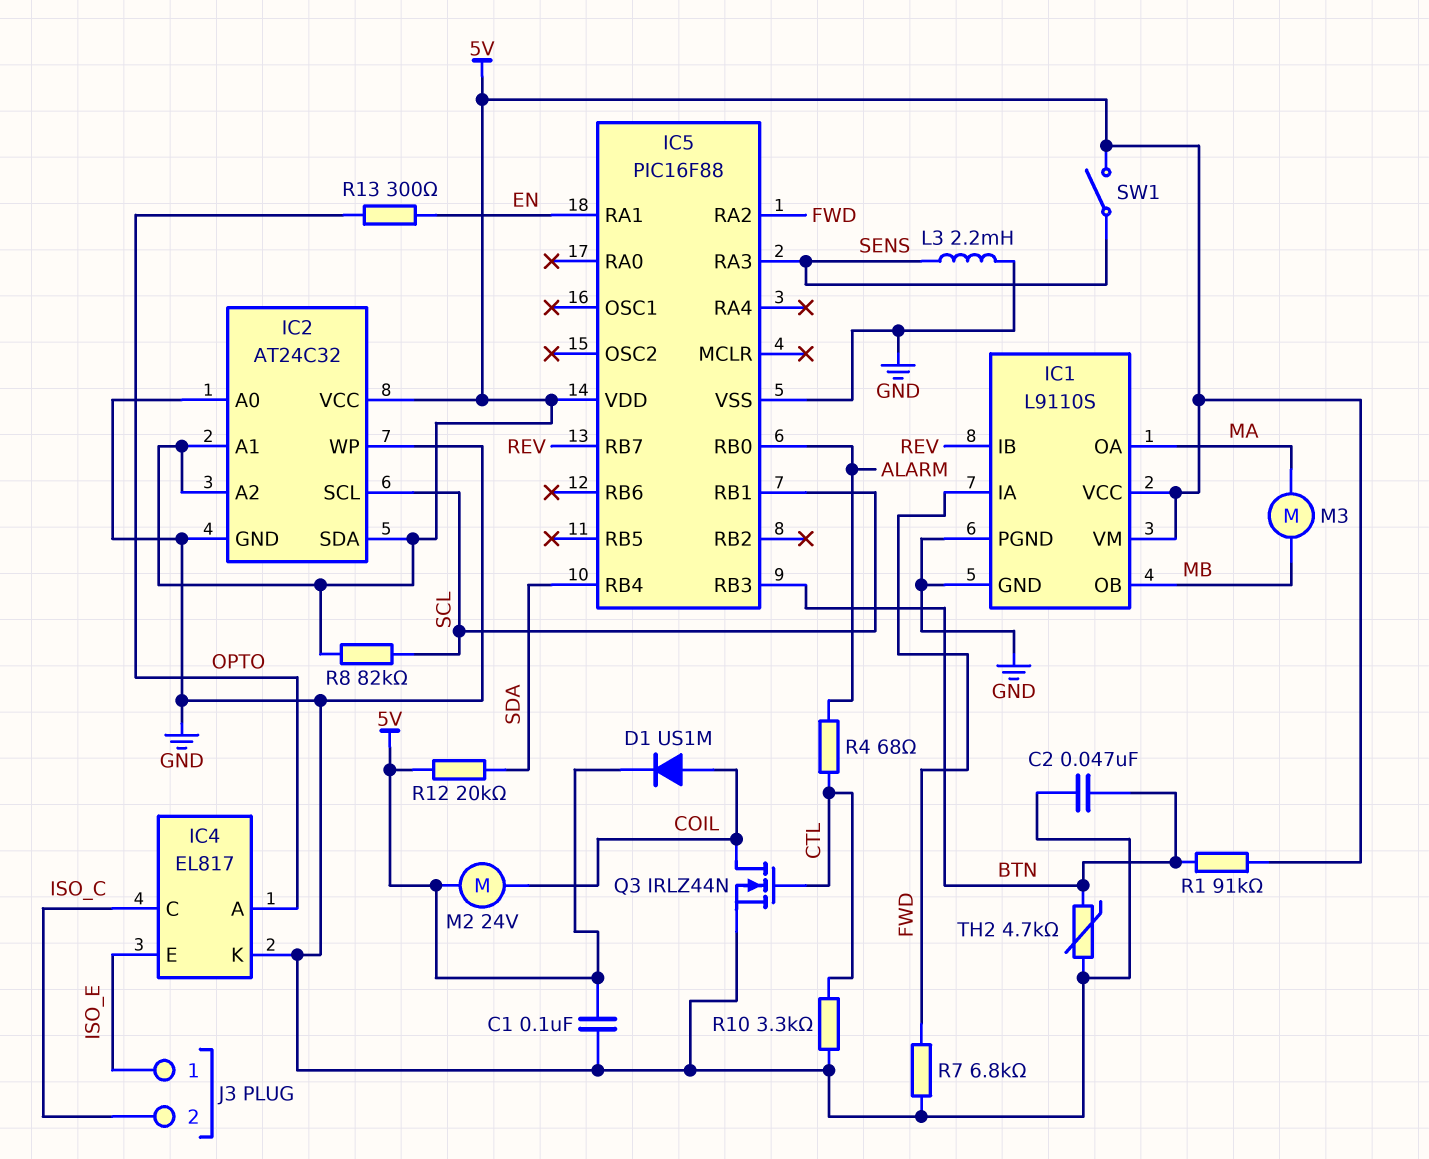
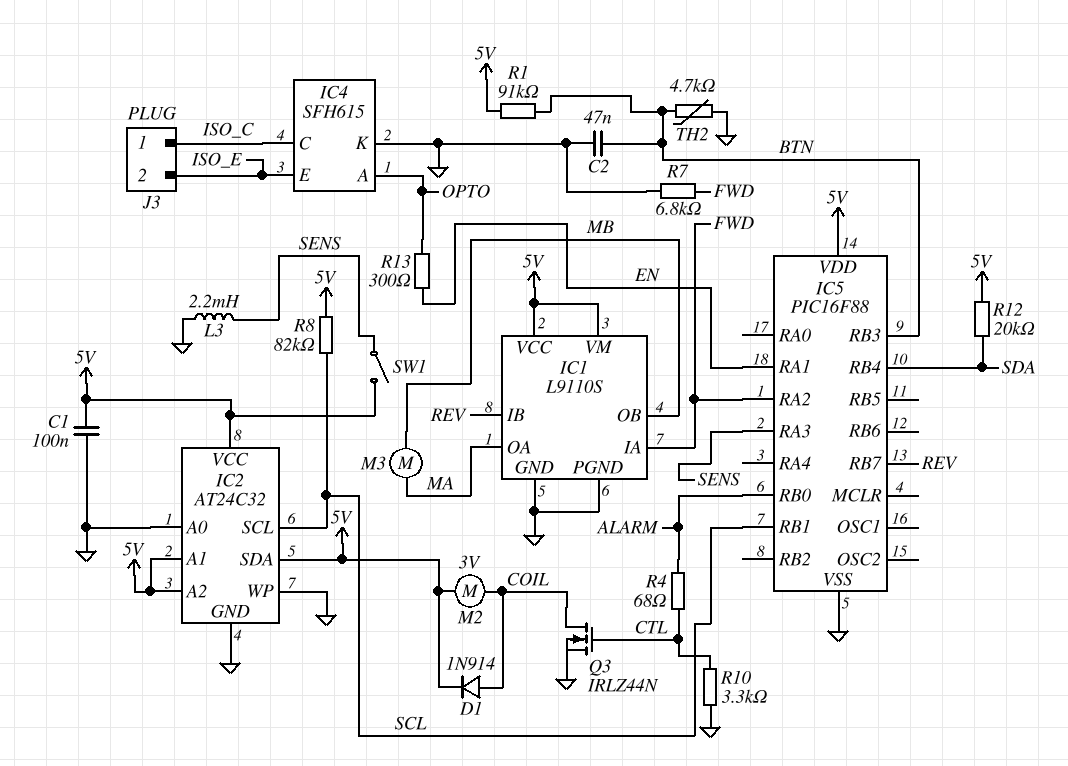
D1: diode US1M (A COIL, K 5V) -> diode 1N914 (A COIL, K 5V)
IC4: EL817 -> SFH615
J3 pin 1: ISO_E -> ISO_C
J3 pin 2: ISO_C -> ISO_E
M2: motor 24V (5V, COIL) -> motor 3V (5V, COIL)

